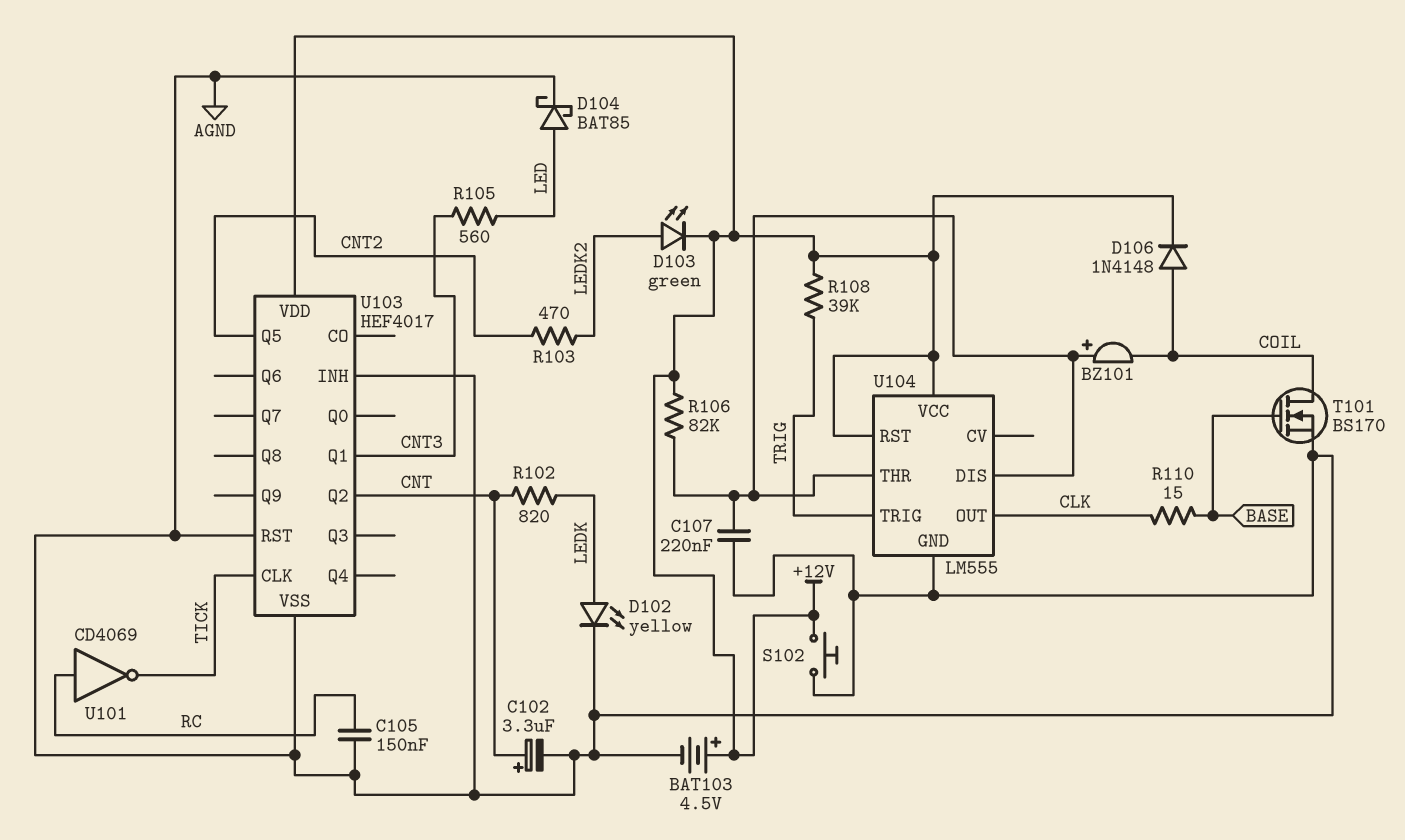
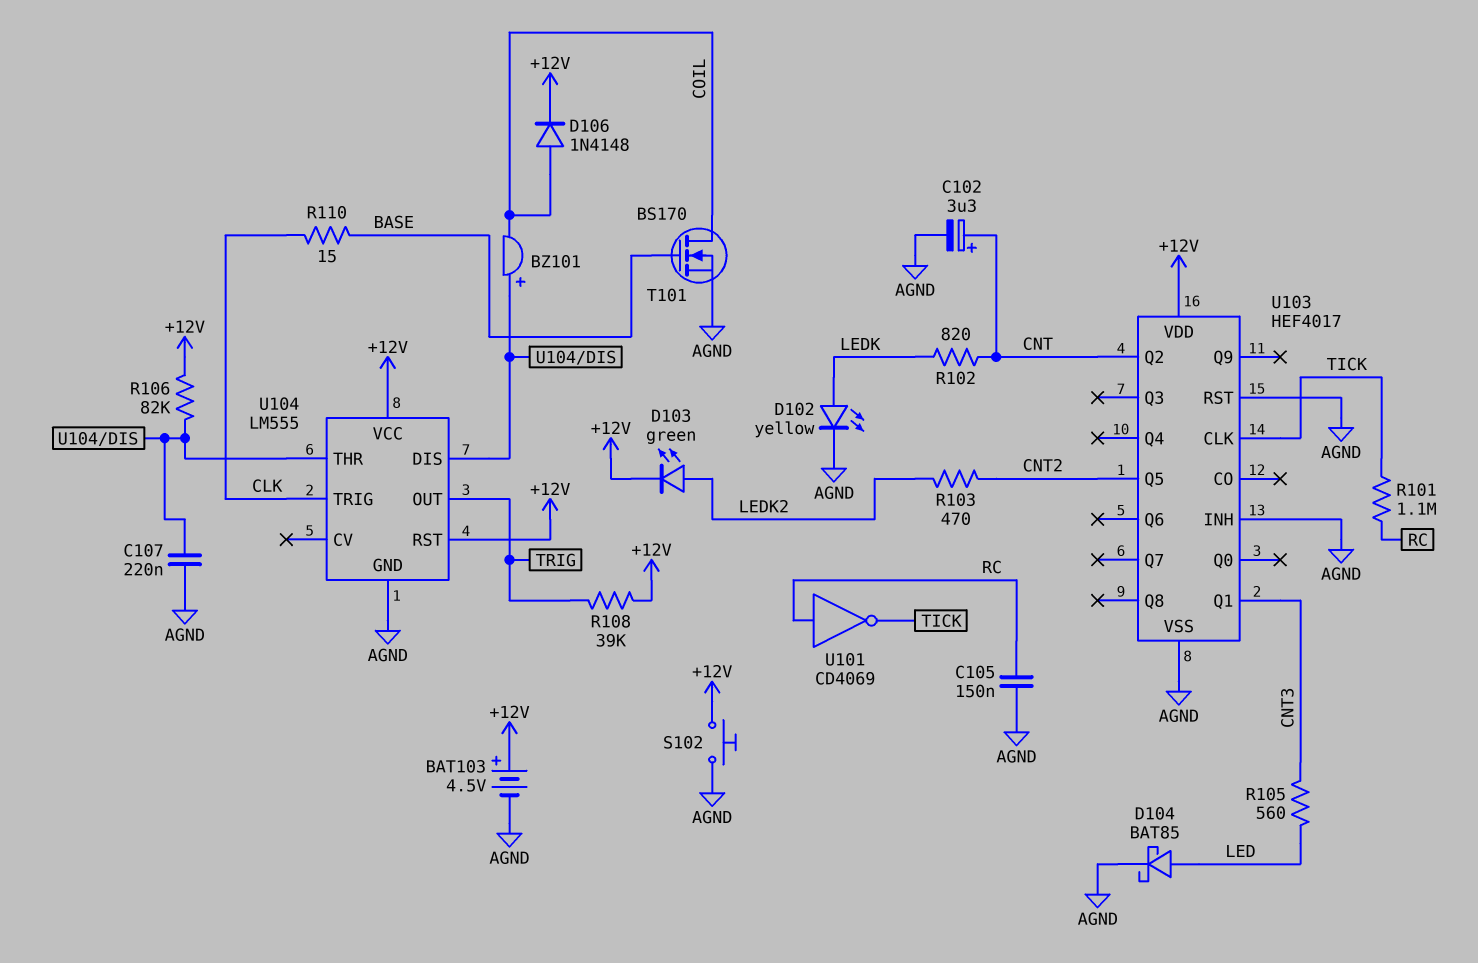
R101: none -> 1.1M (RC, TICK)
U104 pin OUT: CLK -> TRIG
U104 pin TRIG: TRIG -> CLK

